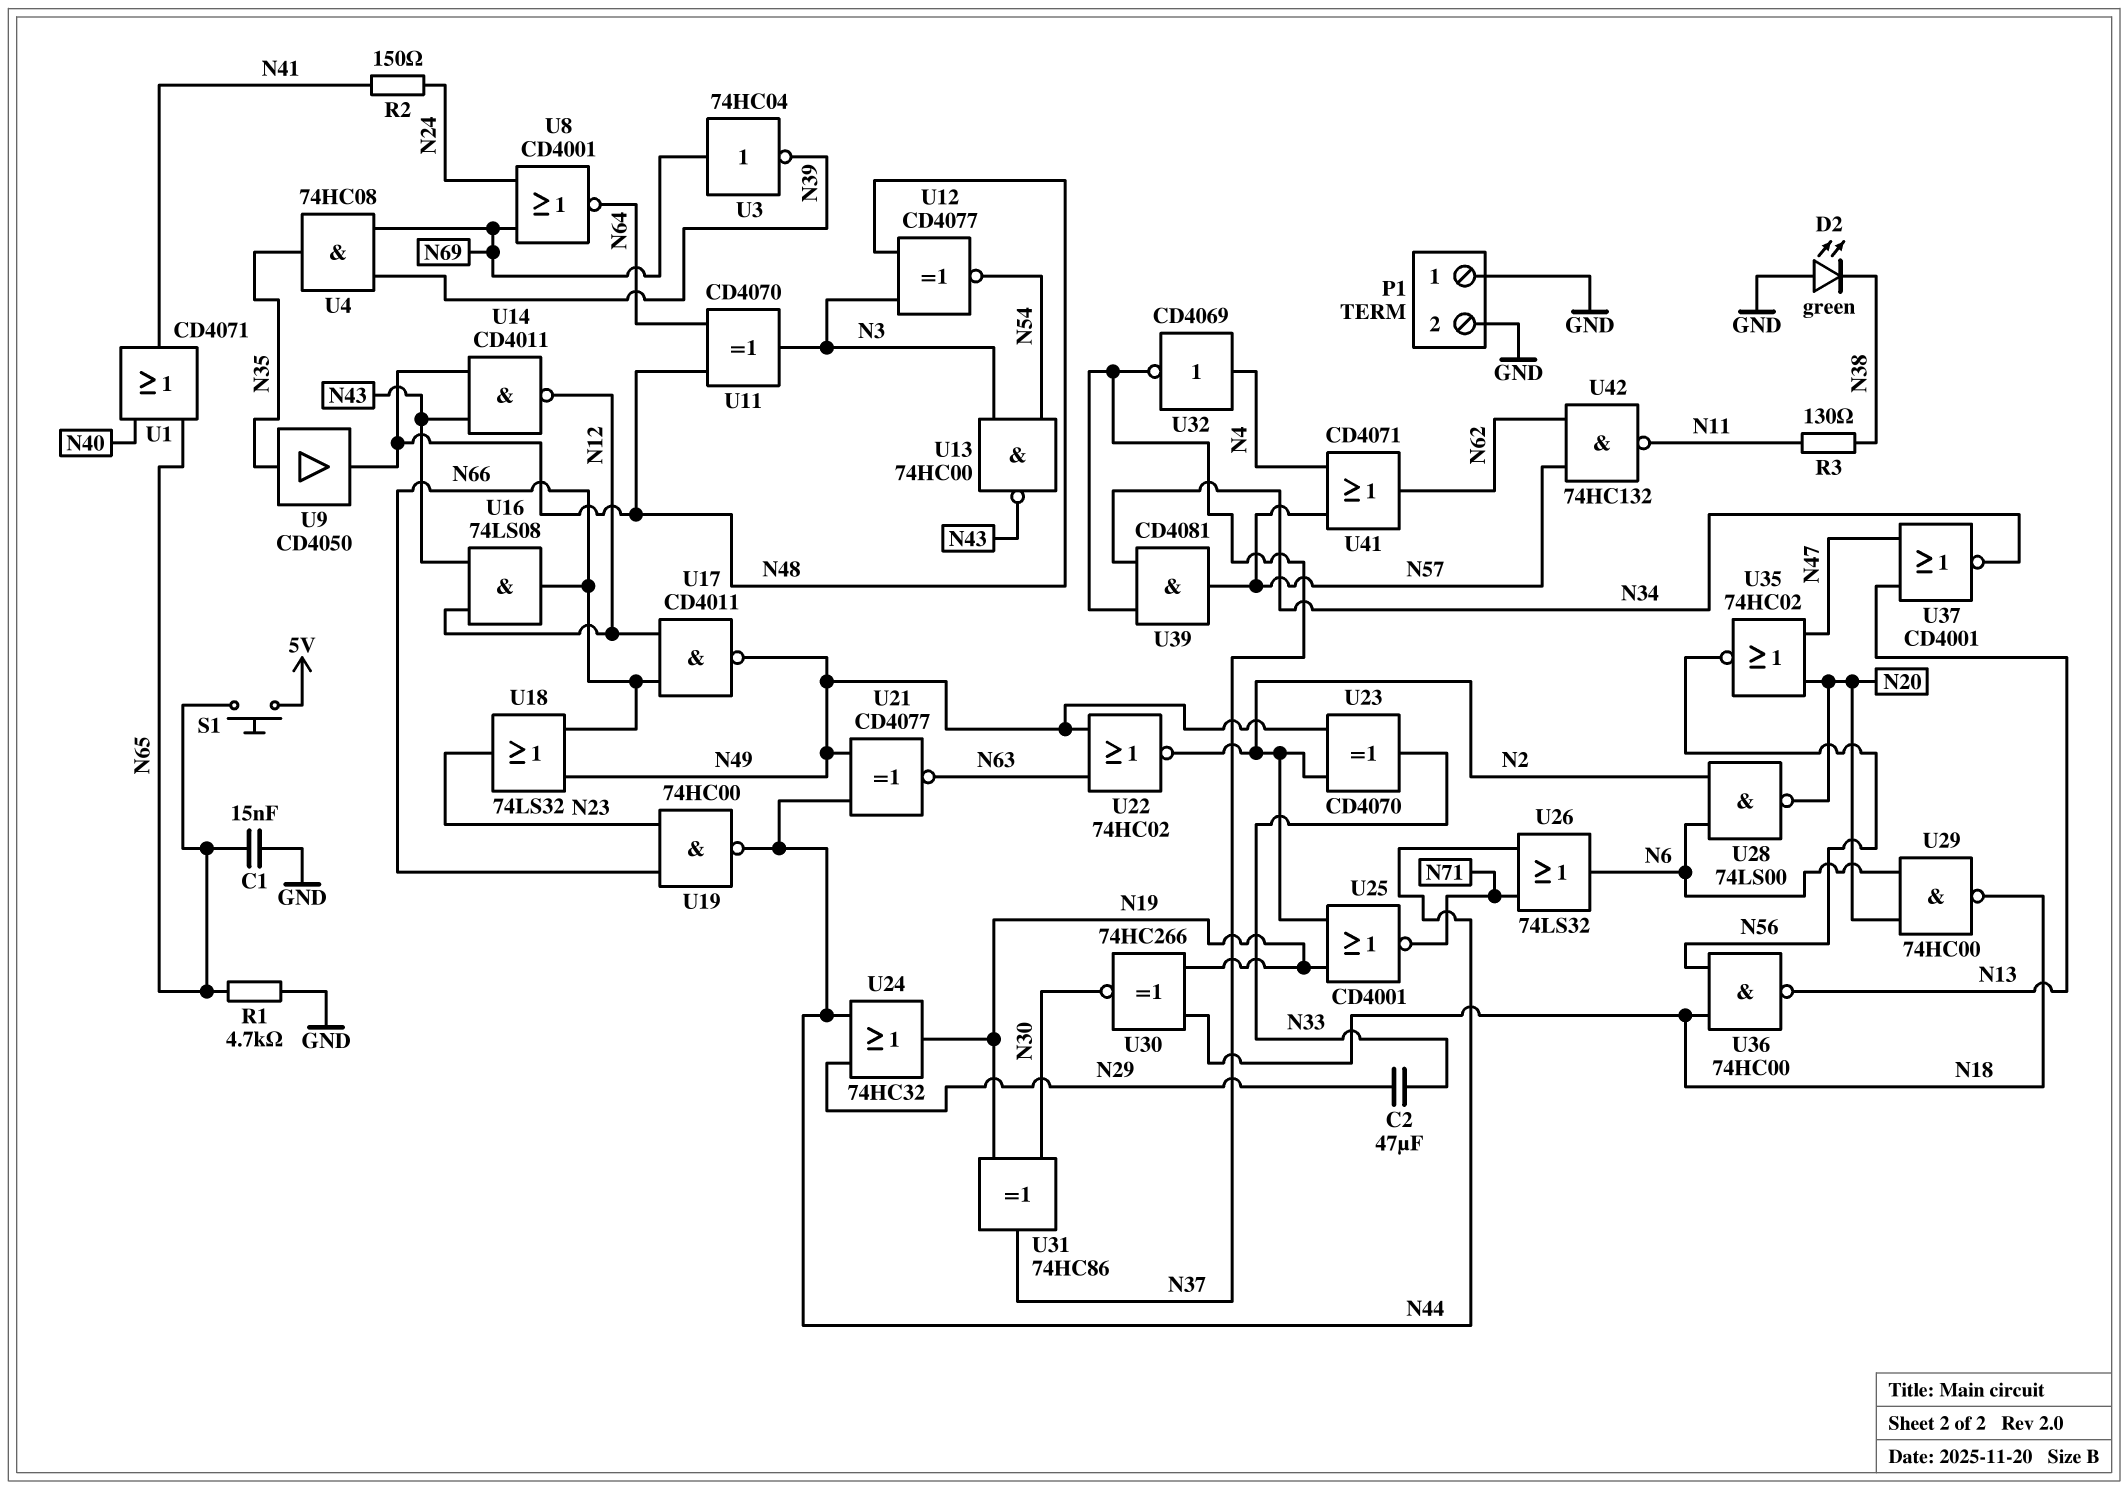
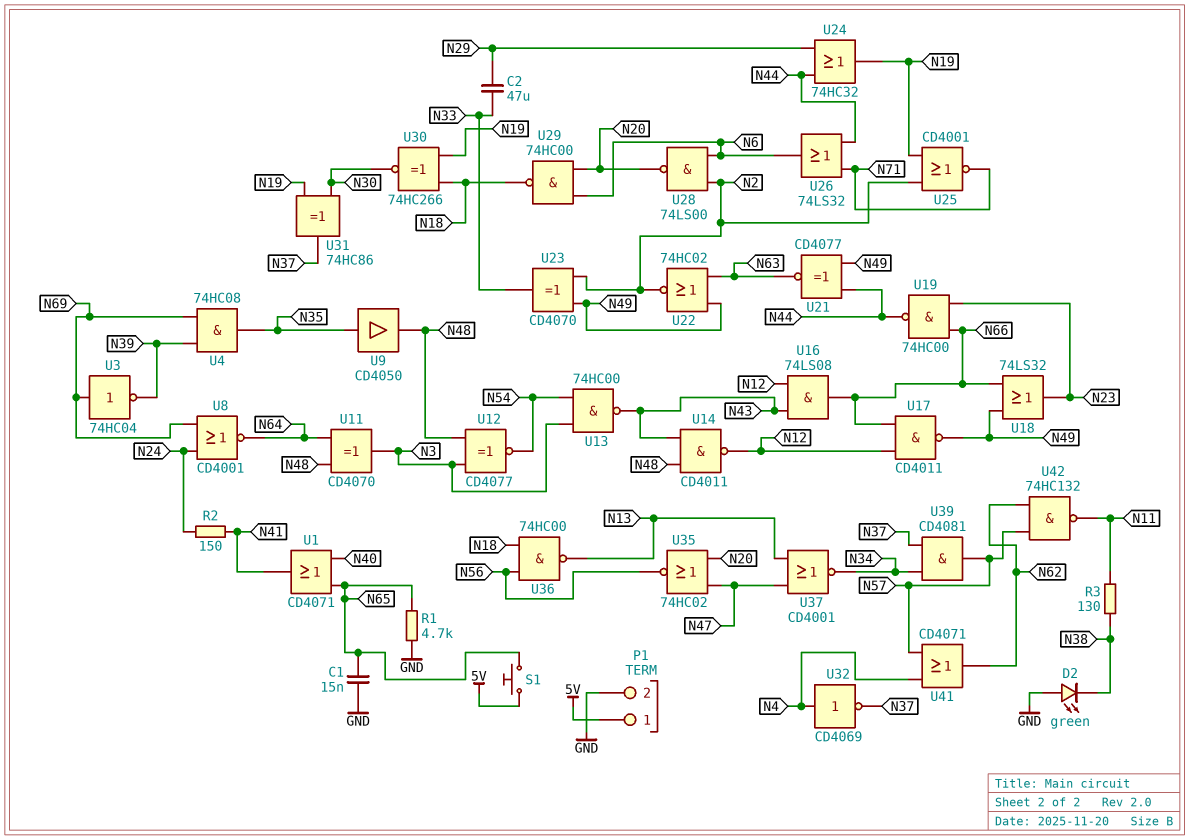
P1 pin 1: GND -> 5V

